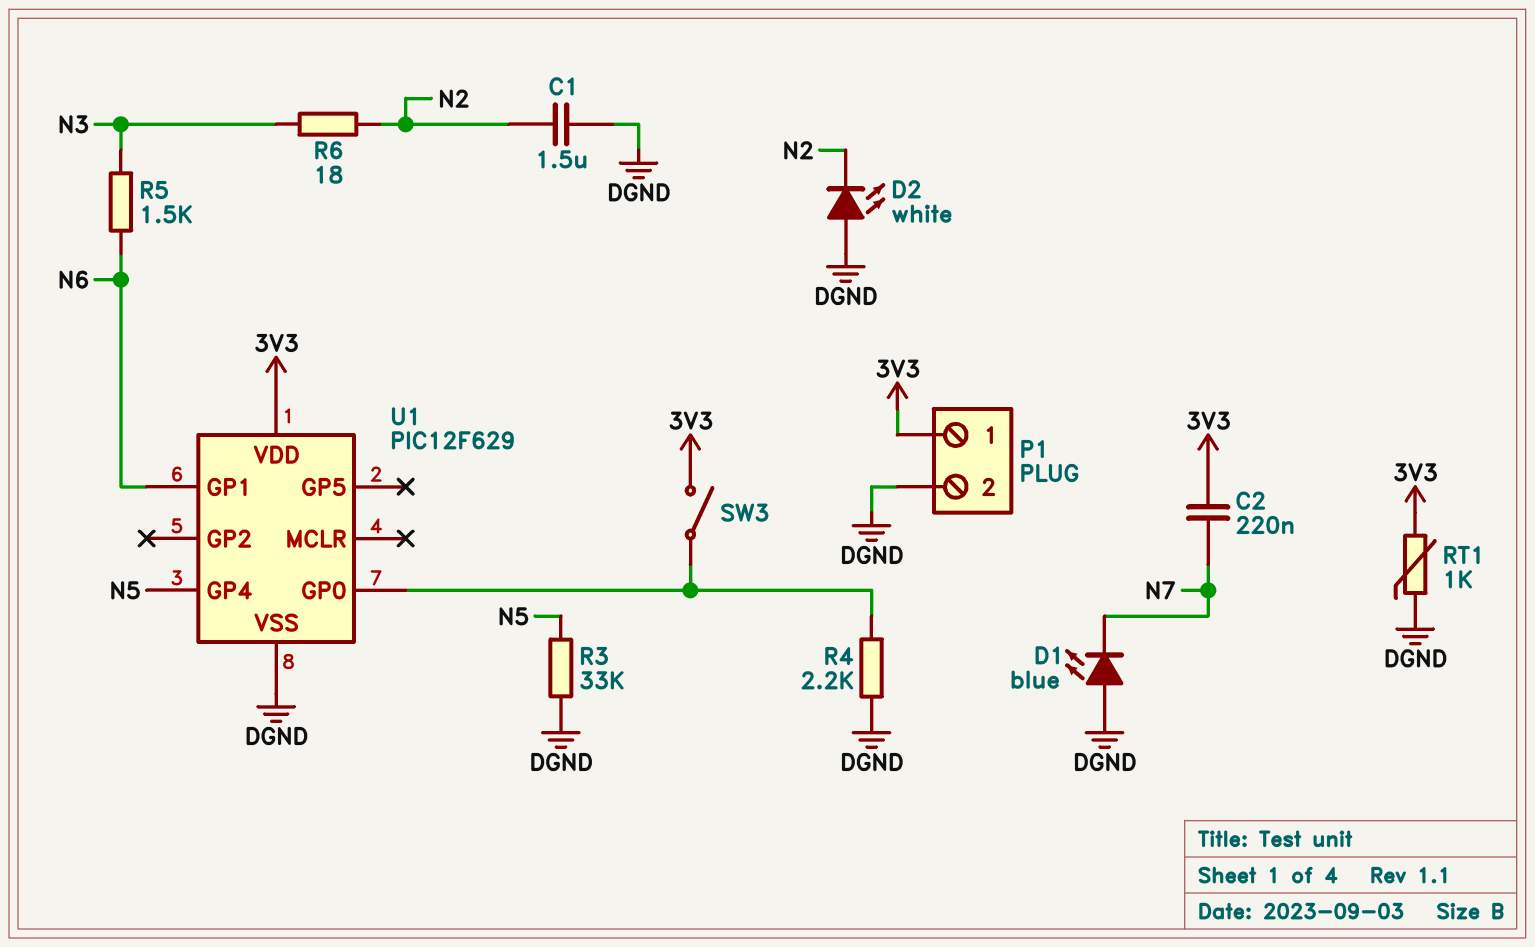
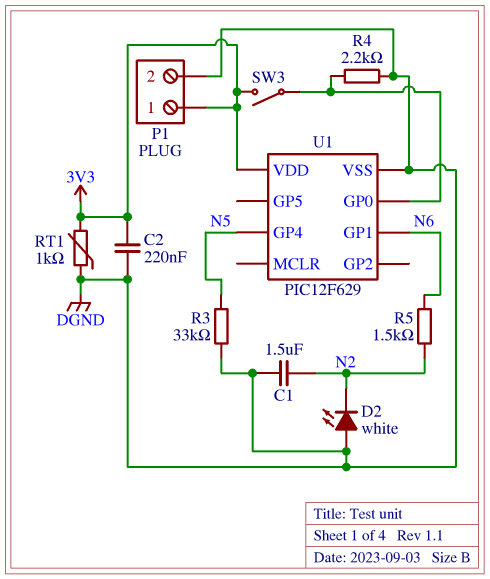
C2: 220nF (3V3, N7) -> 220nF (3V3, DGND)
D1: LED blue (A DGND, K N7) -> none
R5: 1.5k (N3, N6) -> 1.5k (N2, N6)
R6: 18 (N2, N3) -> none

